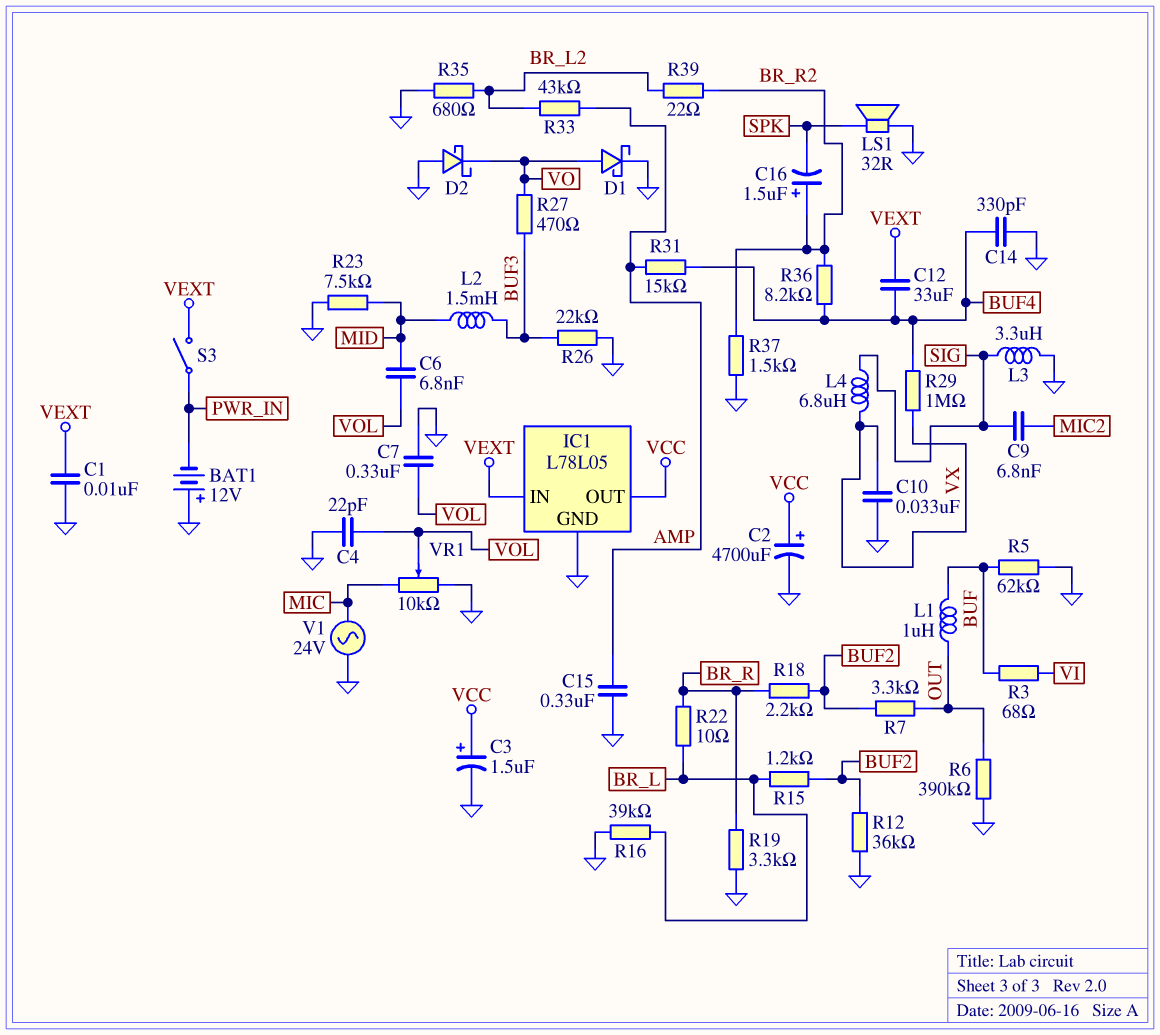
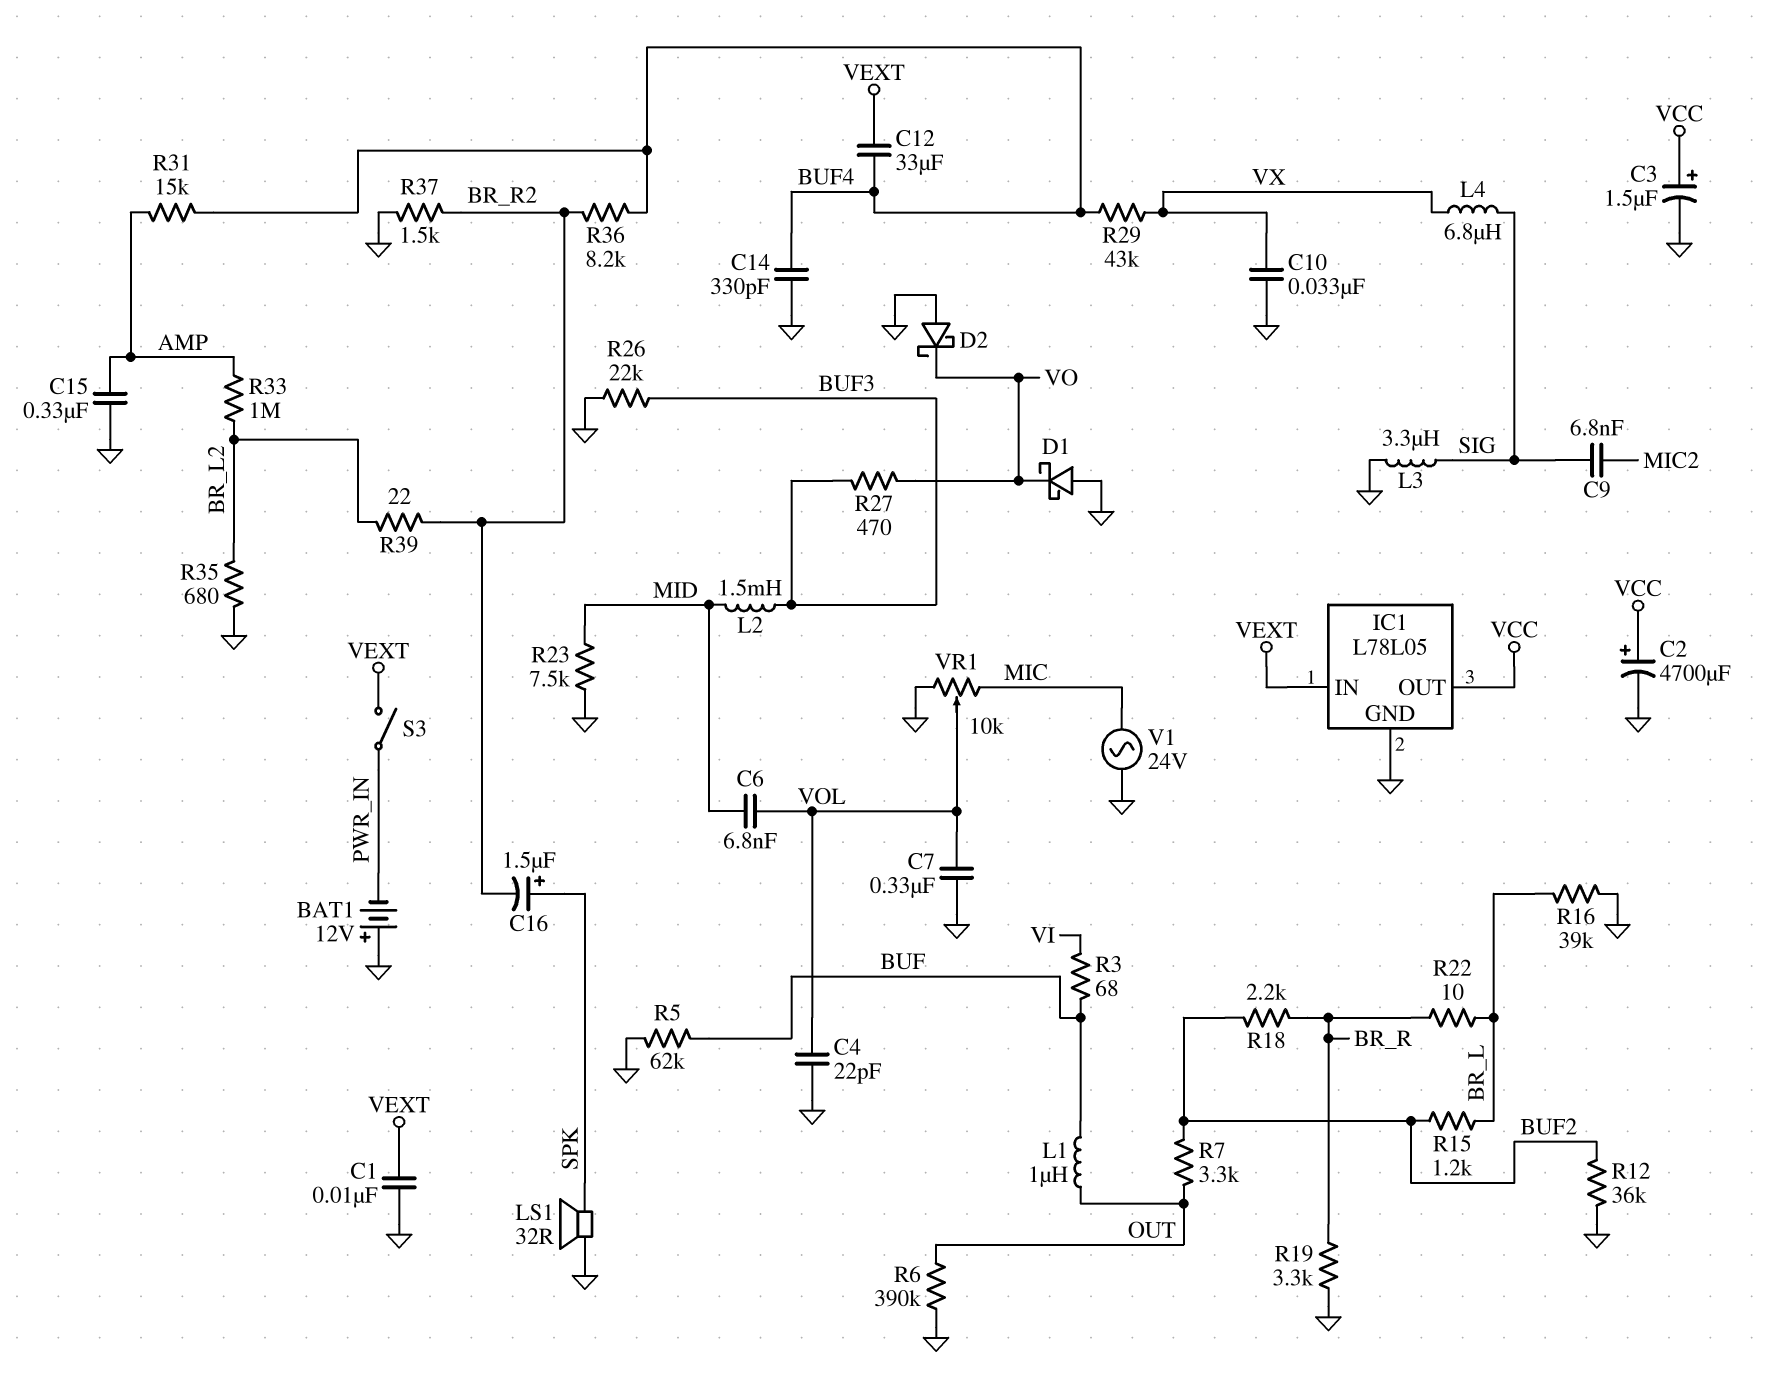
C16: 1.5uF (plus BR_R2, minus SPK) -> 1.5uF (plus SPK, minus BR_R2)
D1: schottky (A VO, K GND) -> schottky (A GND, K VO)
R29: 1M (BUF4, VX) -> 43k (BUF4, VX)
R33: 43k (AMP, BR_L2) -> 1M (AMP, BR_L2)

